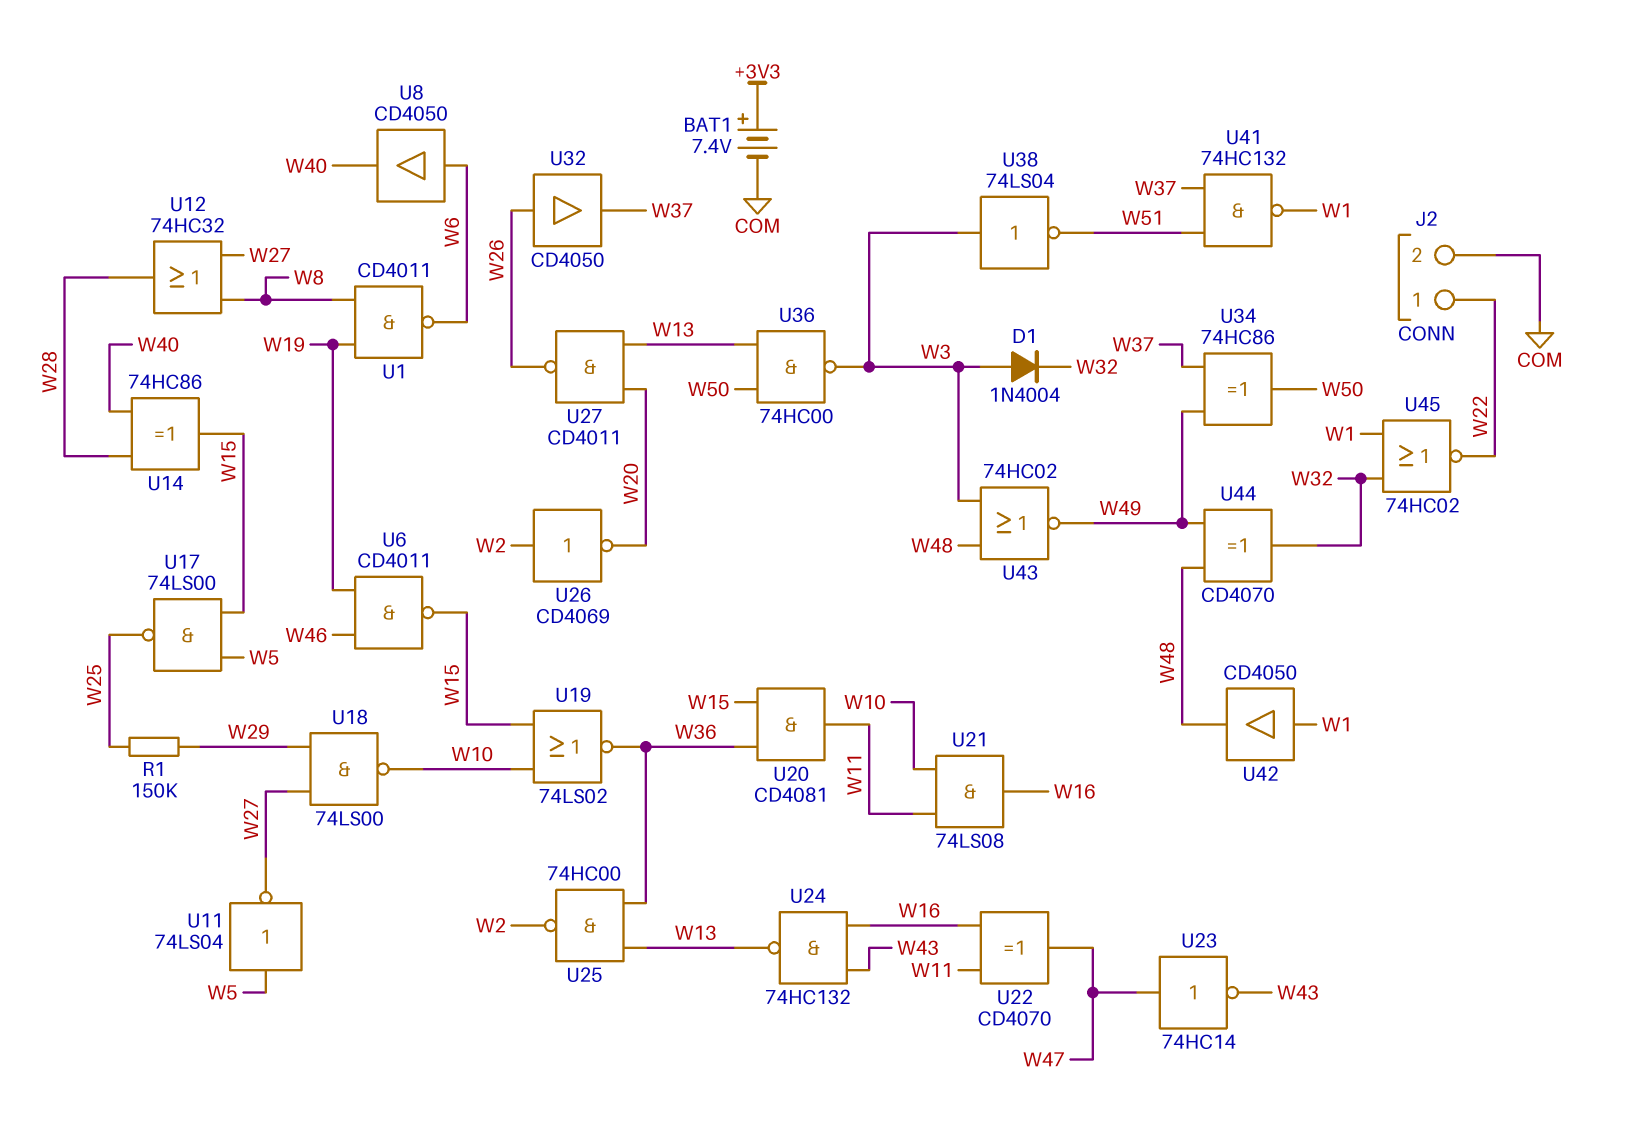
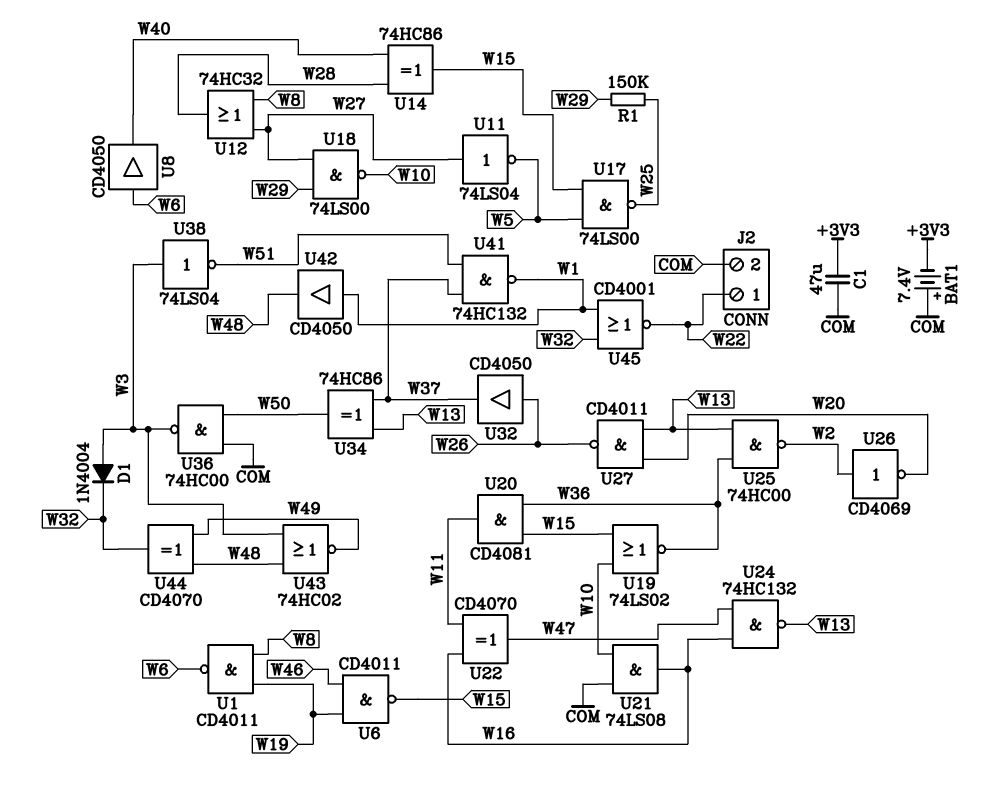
BAT1: 7.4V (plus +3V3, minus COM) -> 7.4V (plus COM, minus +3V3)
C1: none -> 47uF (+3V3, COM)
U11: NOT 74LS04 (in W5, out W27) -> NOT 74LS04 (in W27, out W5)
U21: AND 74LS08 (in W10, in W11, out W16) -> AND 74LS08 (in COM, in W10, out W16)
U23: NOT 74HC14 (in W47, out W43) -> none
U24: NAND 74HC132 (in W16, in W43, out W13) -> NAND 74HC132 (in W16, in W47, out W13)
U34: XOR 74HC86 (in W37, in W49, out W50) -> XOR 74HC86 (in W13, in W37, out W50)
U36: NAND 74HC00 (in W13, in W50, out W3) -> NAND 74HC00 (in COM, in W50, out W3)
U45: NOR 74HC02 (in W1, in W32, out W22) -> NOR CD4001 (in W1, in W32, out W22)

